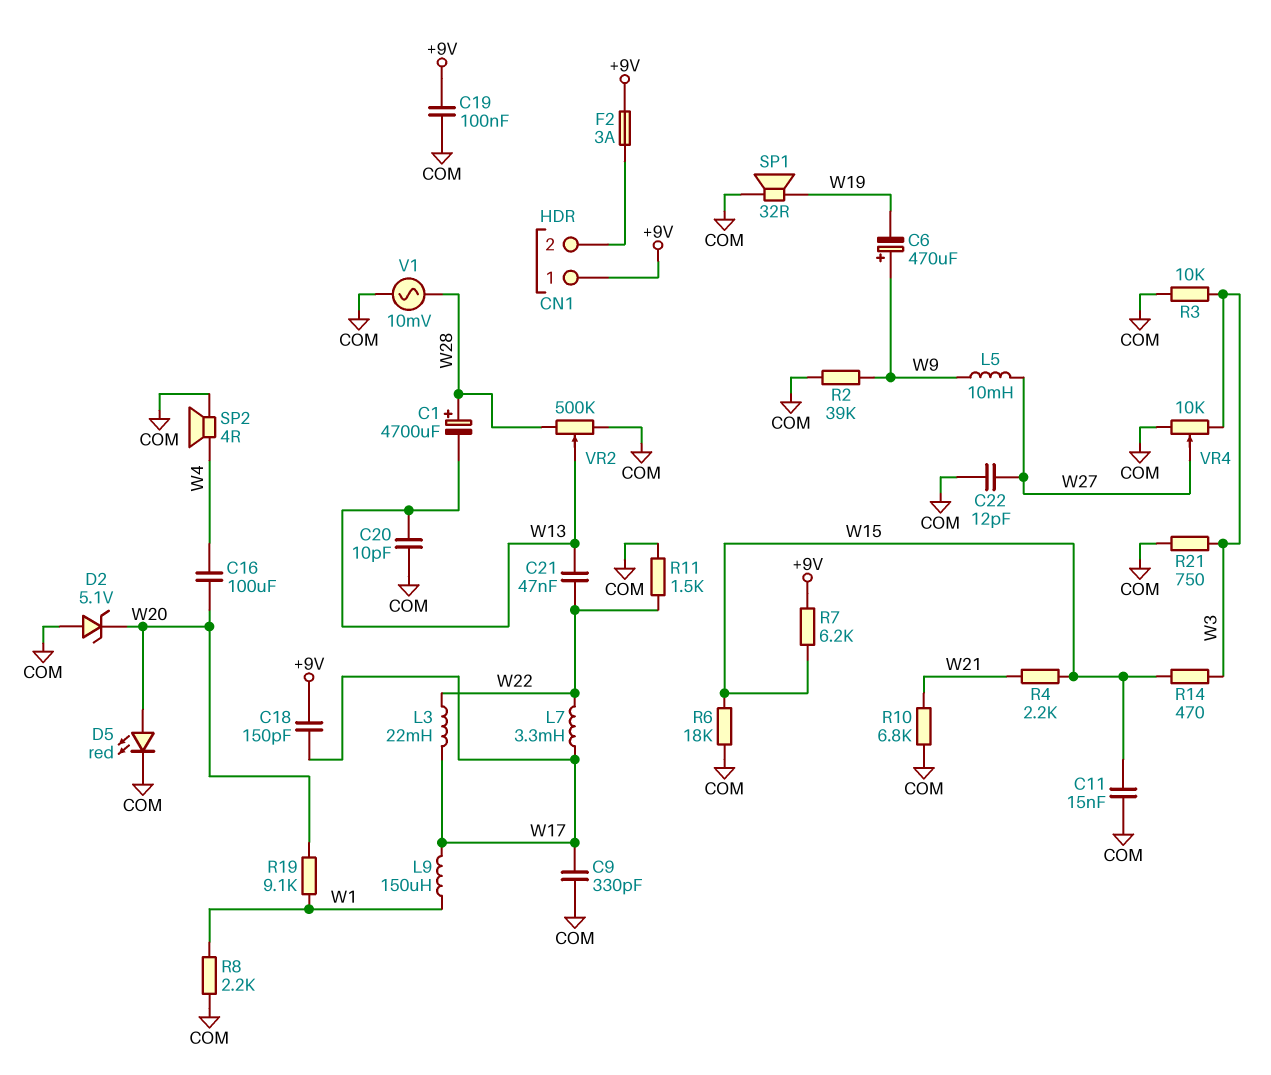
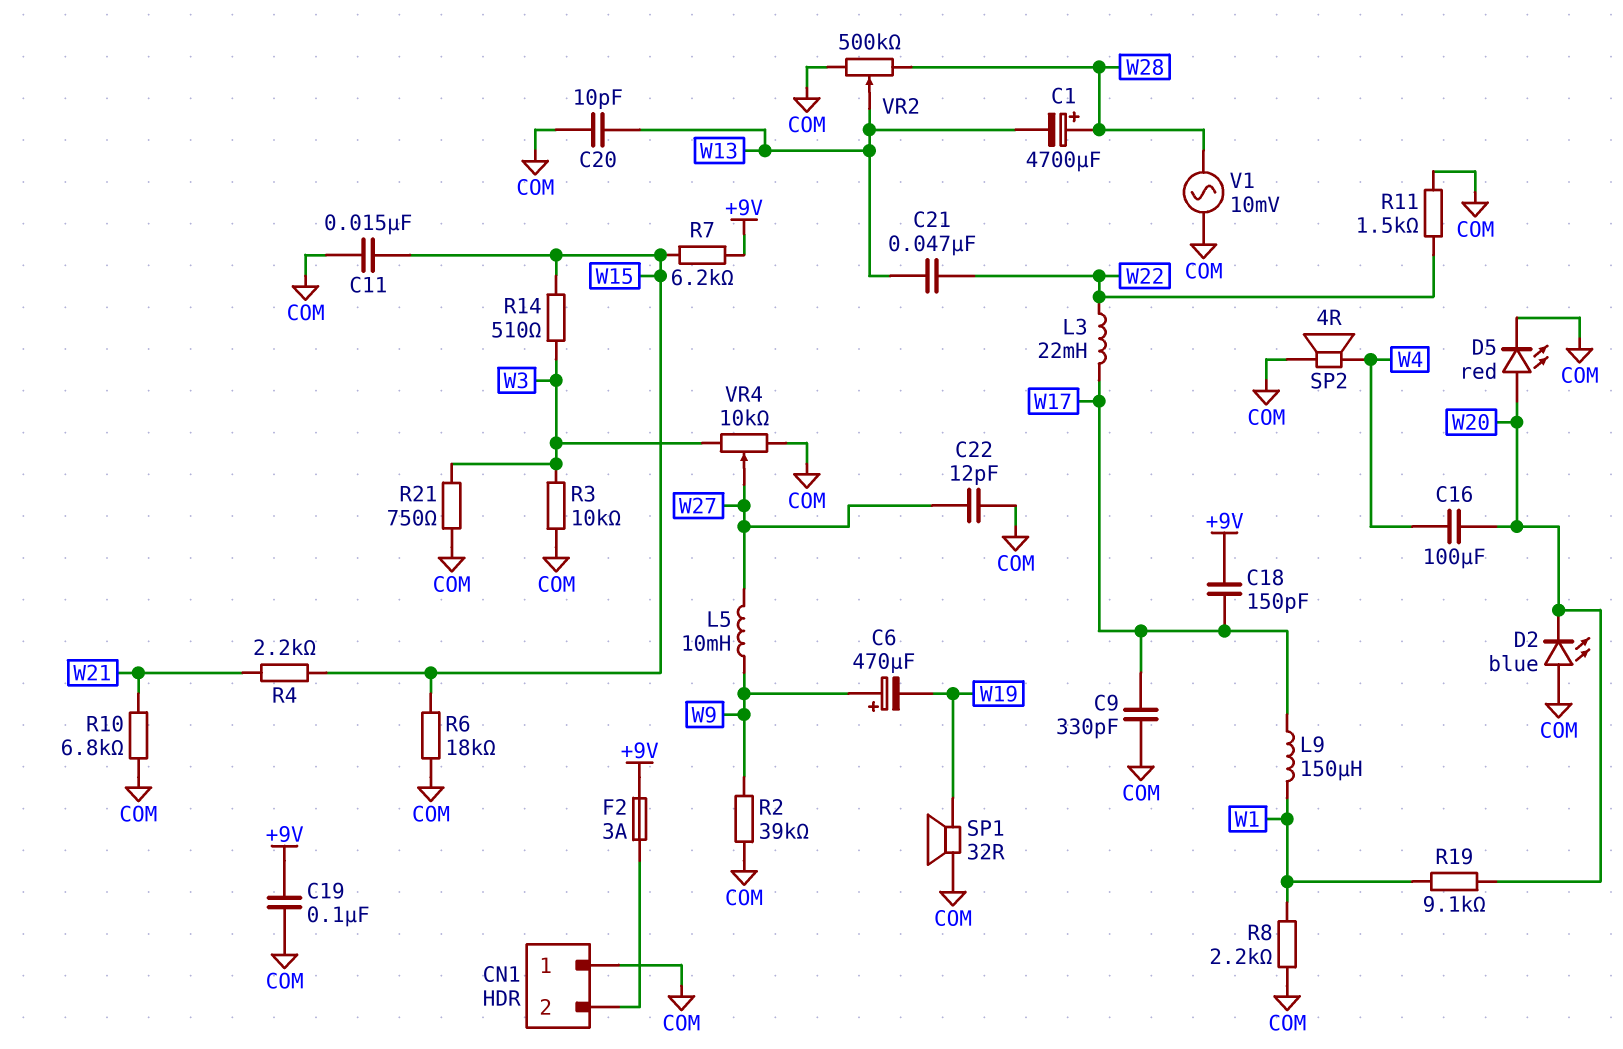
CN1 pin 1: +9V -> COM
D2: zener 5.1V (A COM, K W20) -> LED blue (A COM, K W20)
L7: 3.3mH (W17, W22) -> none
R14: 470 (W3, W15) -> 510 (W3, W15)

